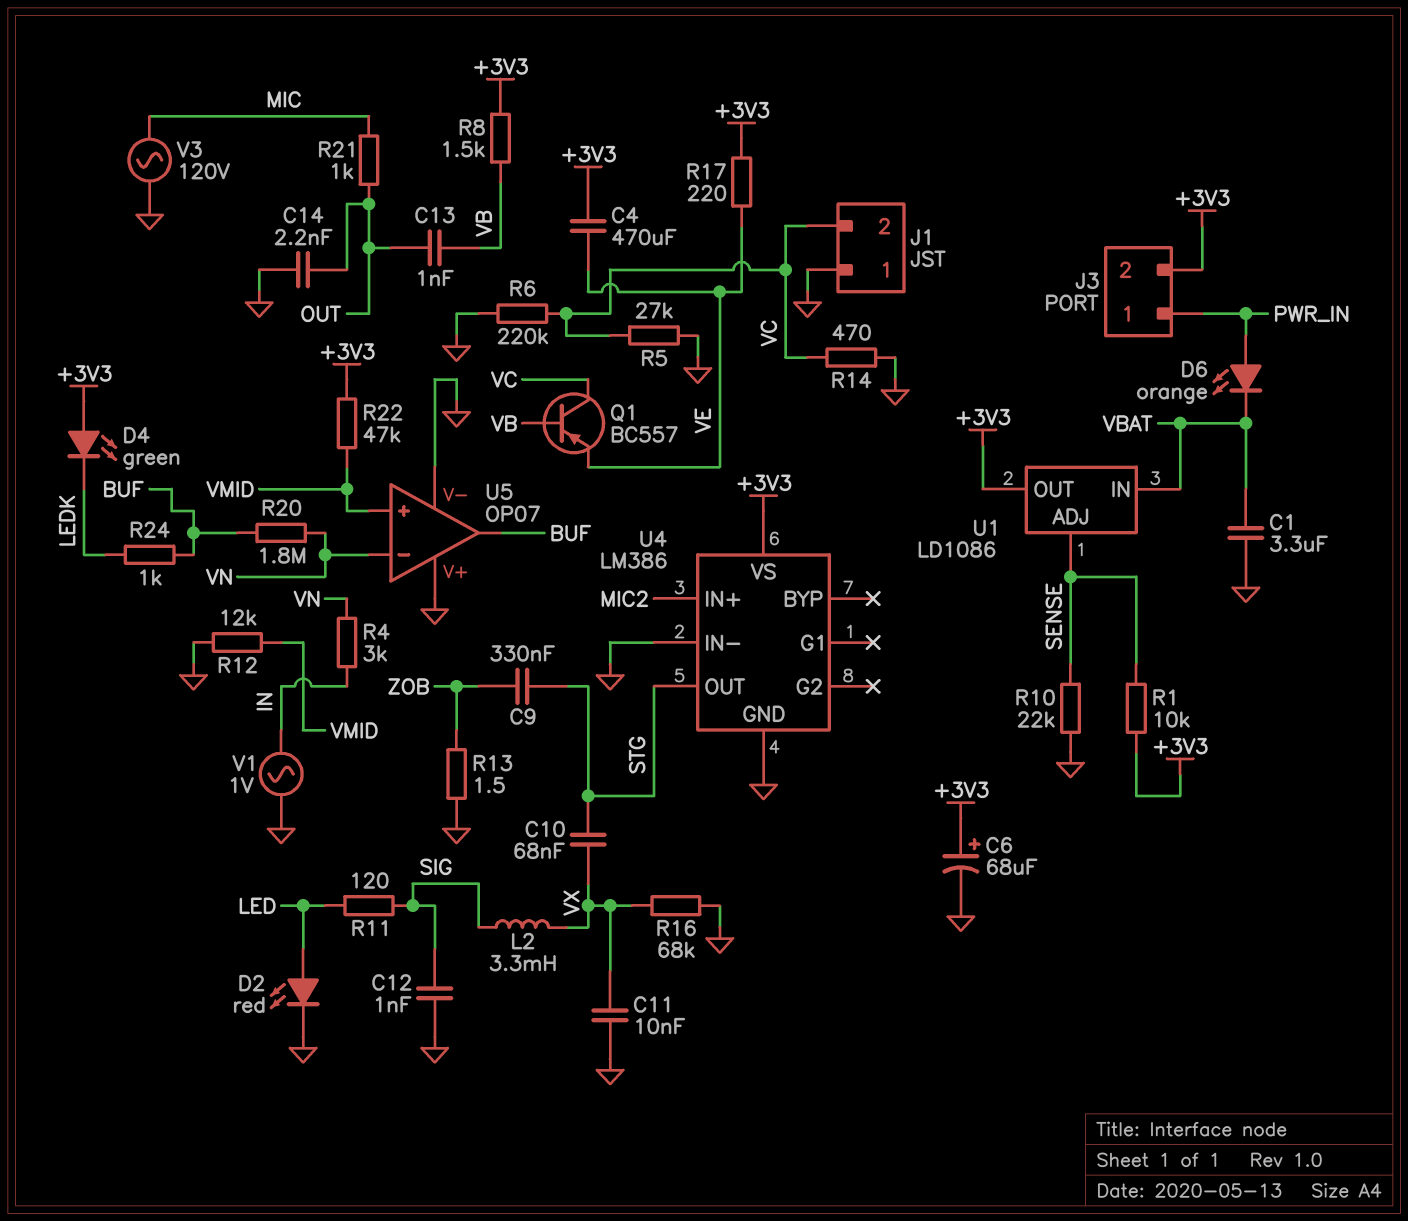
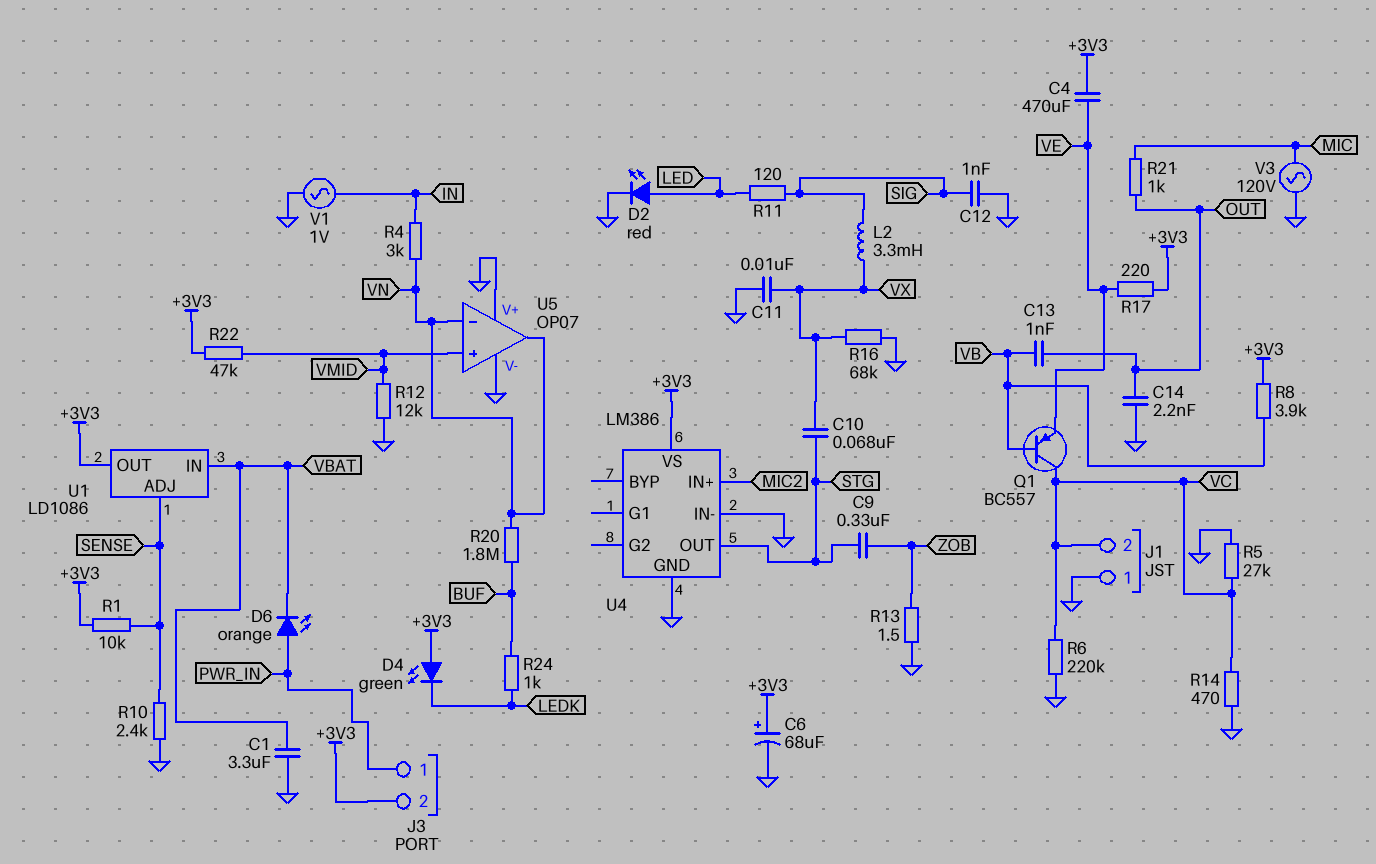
R8: 1.5k (+3V3, VB) -> 3.9k (+3V3, VB)
R10: 22k (GND, SENSE) -> 2.4k (GND, SENSE)
U5 pin out: BUF -> VN

